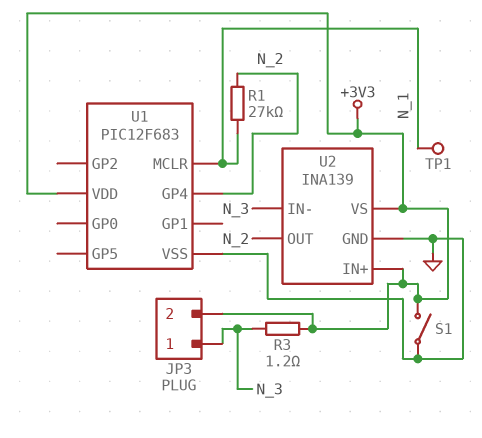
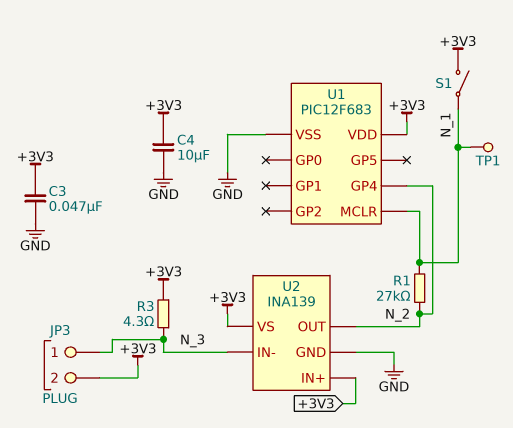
C3: none -> 47nF (+3V3, GND)
C4: none -> 10uF (+3V3, GND)
R3: 1.2 (+3V3, N_3) -> 4.3 (+3V3, N_3)
S1: switch (+3V3, GND) -> switch (+3V3, N_1)

